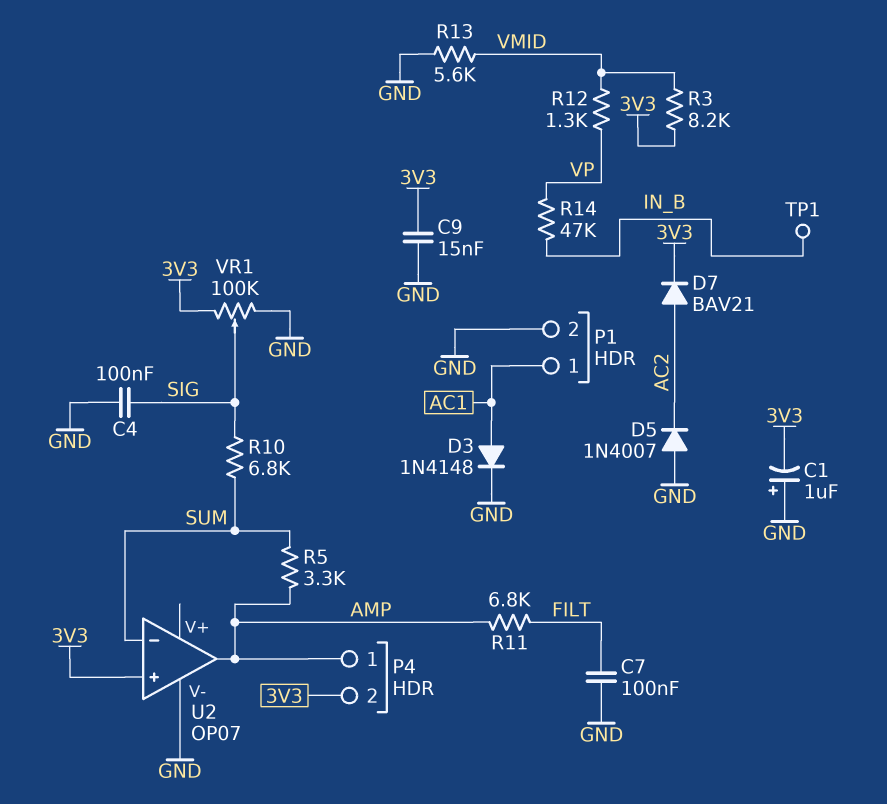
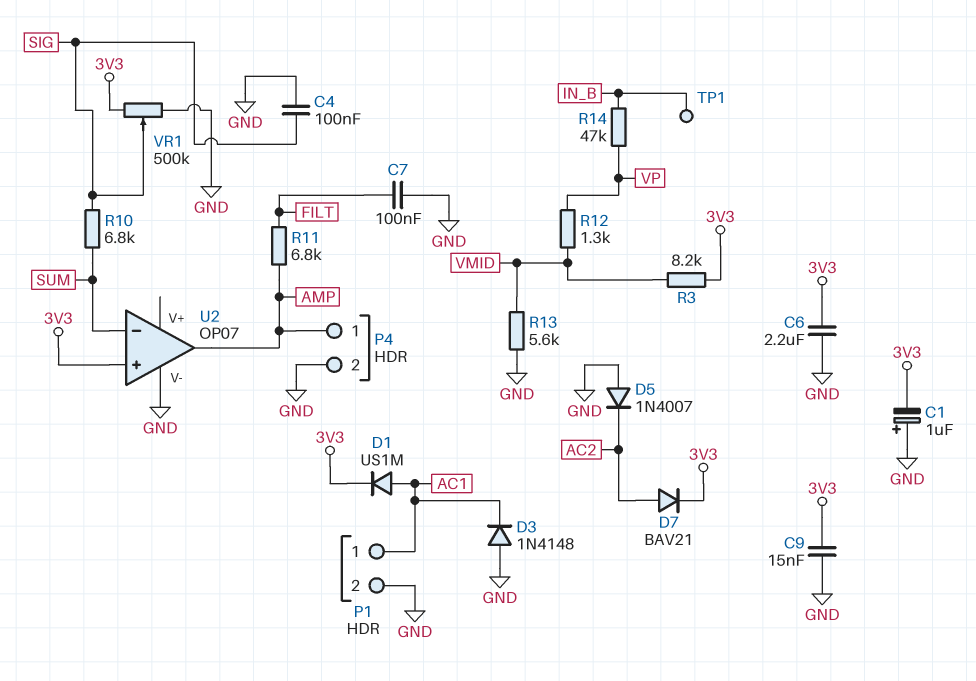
C6: none -> 2.2uF (3V3, GND)
D1: none -> diode US1M (A AC1, K 3V3)
D3: diode 1N4148 (A AC1, K GND) -> diode 1N4148 (A GND, K AC1)
P4 pin 2: 3V3 -> GND
R5: 3.3k (AMP, SUM) -> none
VR1: 100k (3V3, GND, wiper SIG) -> 500k (3V3, GND, wiper SIG)

